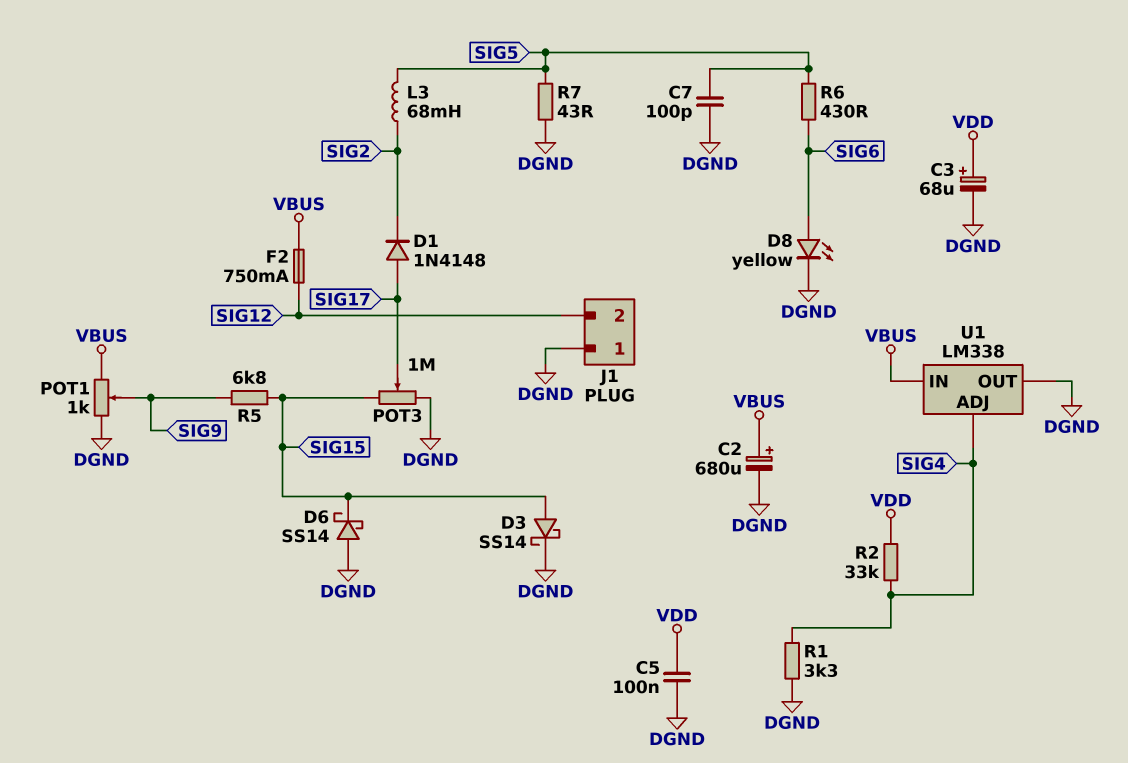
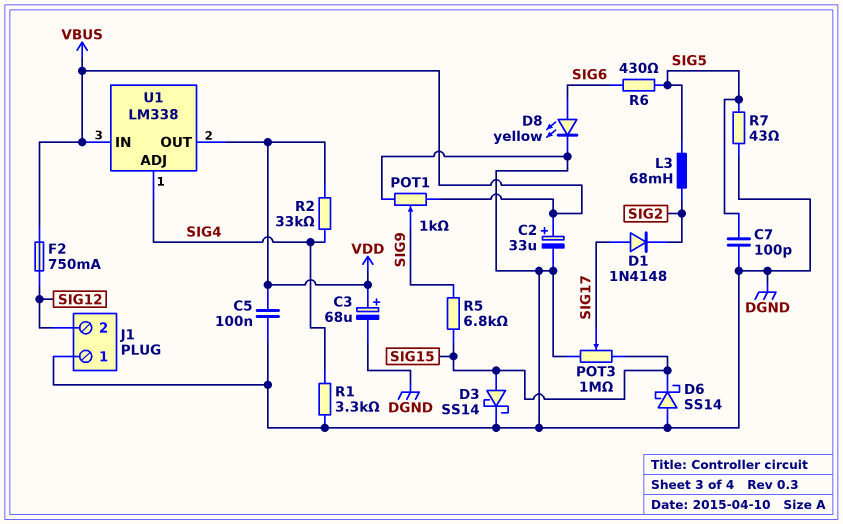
C2: 680uF (plus VBUS, minus DGND) -> 33uF (plus VBUS, minus DGND)
U1 pin OUT: DGND -> VDD

